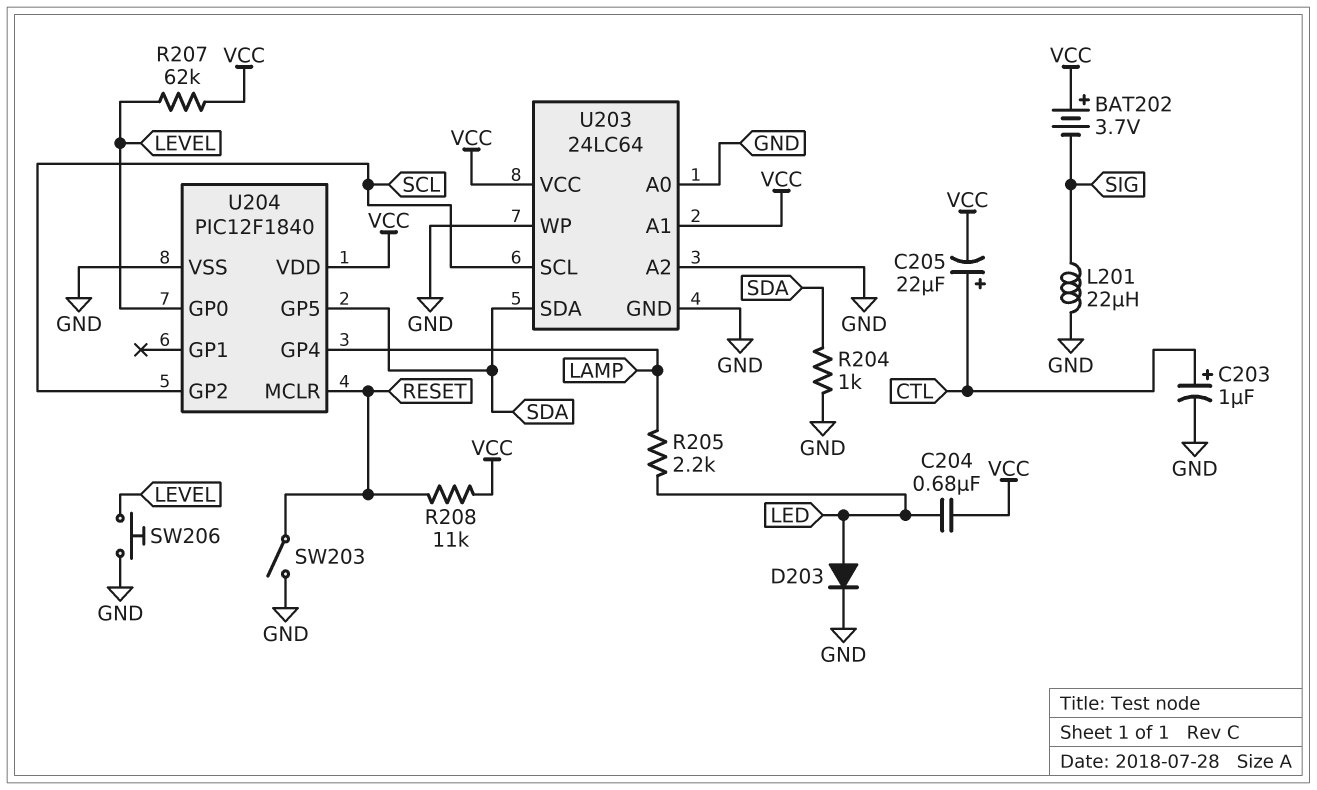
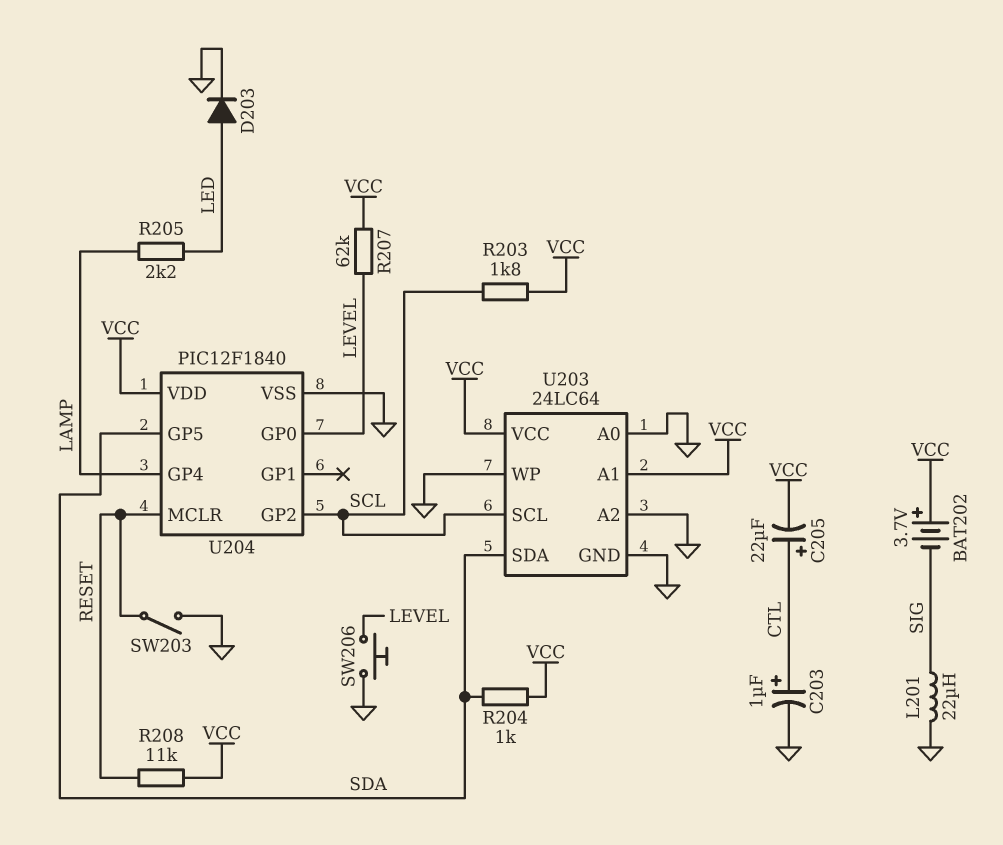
C204: 680nF (LED, VCC) -> none
R203: none -> 1.8k (SCL, VCC)
R204: 1k (GND, SDA) -> 1k (SDA, VCC)

